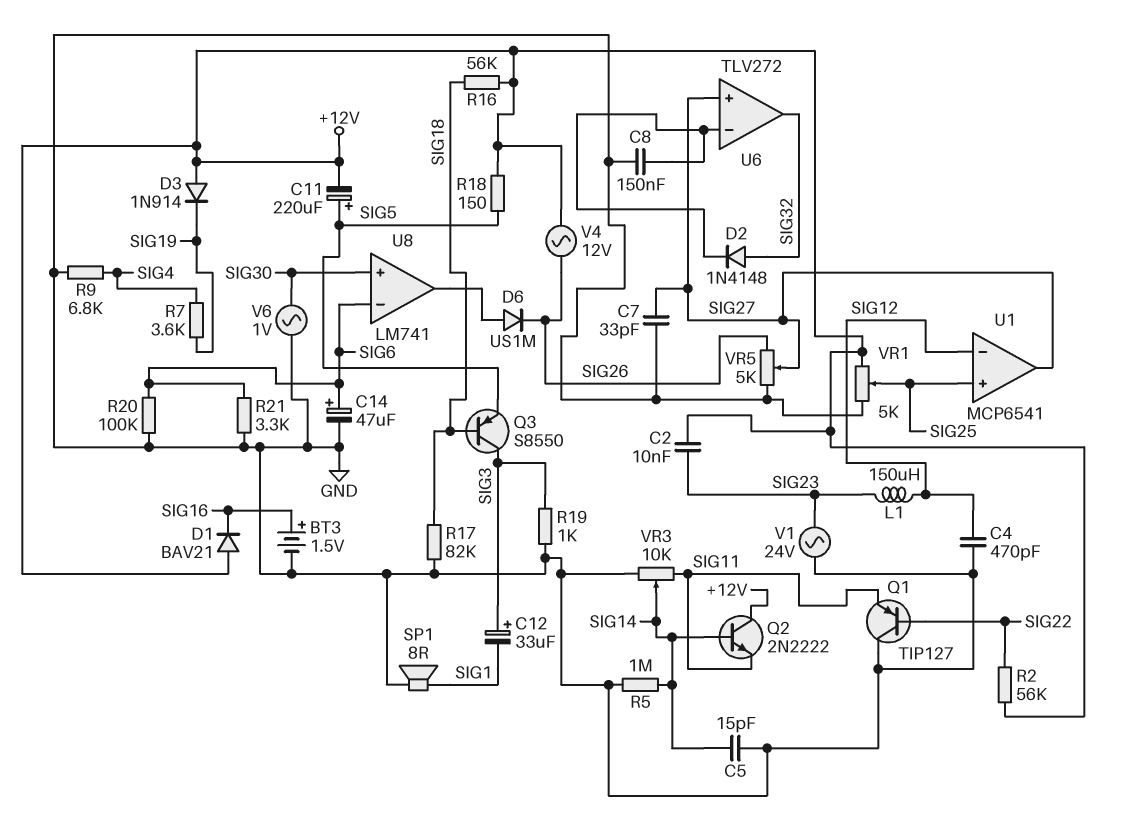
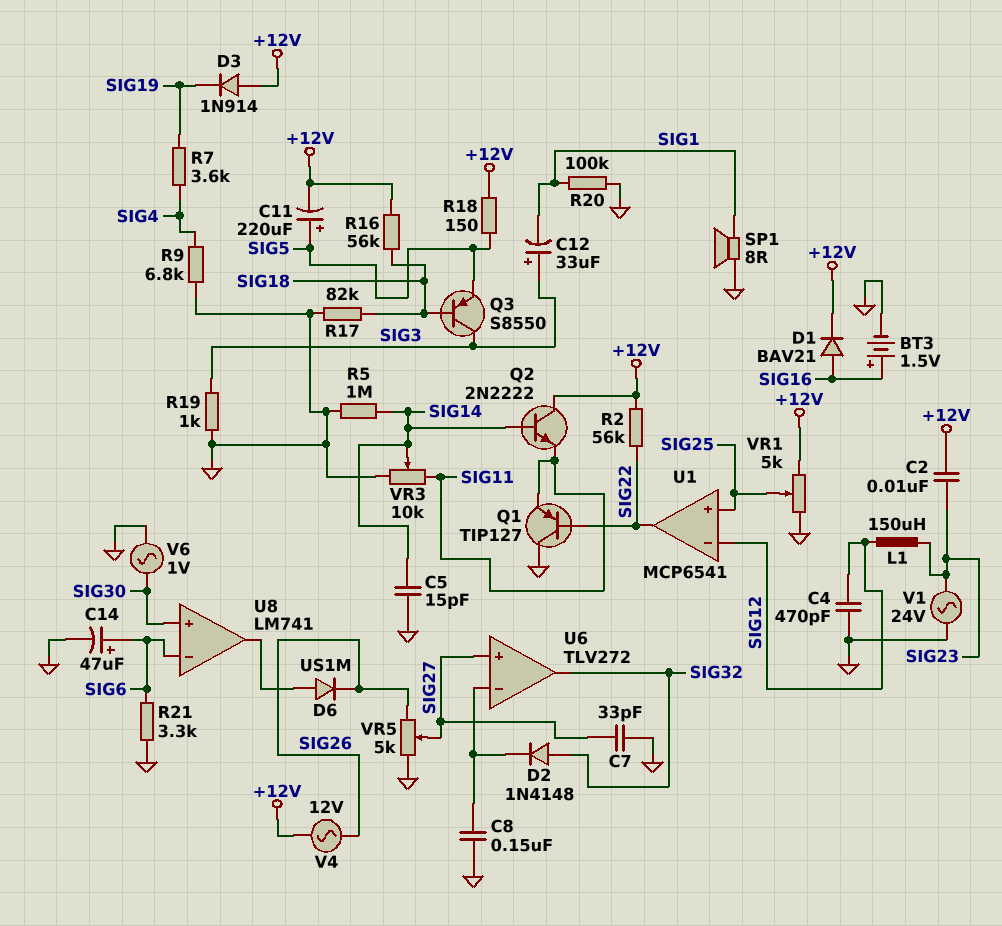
D1: diode BAV21 (A +12V, K SIG16) -> diode BAV21 (A SIG16, K +12V)
R20: 100k (GND, SIG6) -> 100k (GND, SIG1)
U1 pin out: SIG27 -> SIG22

